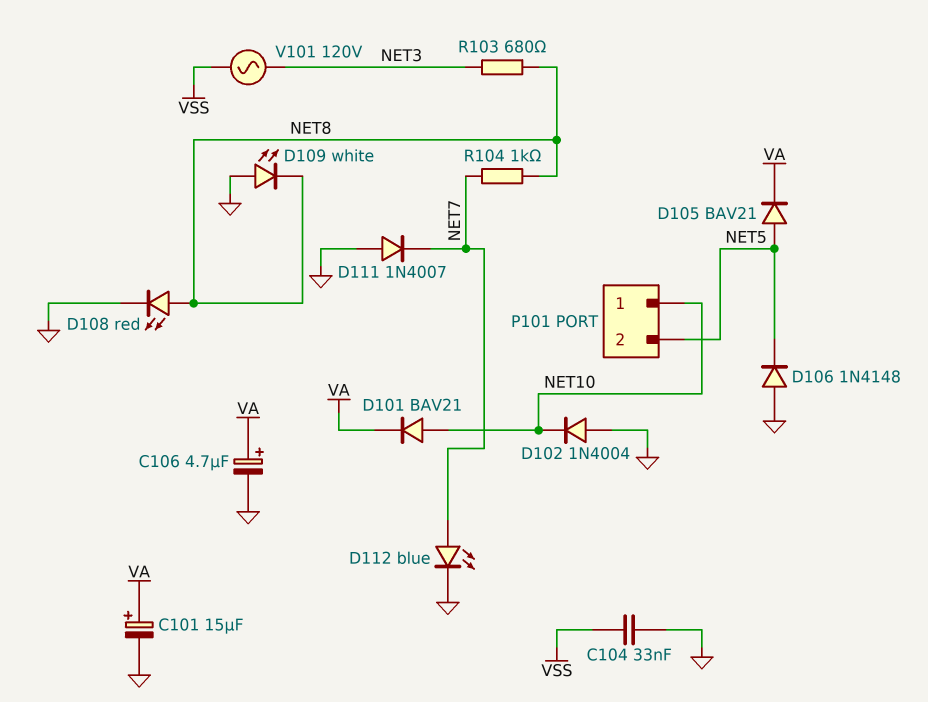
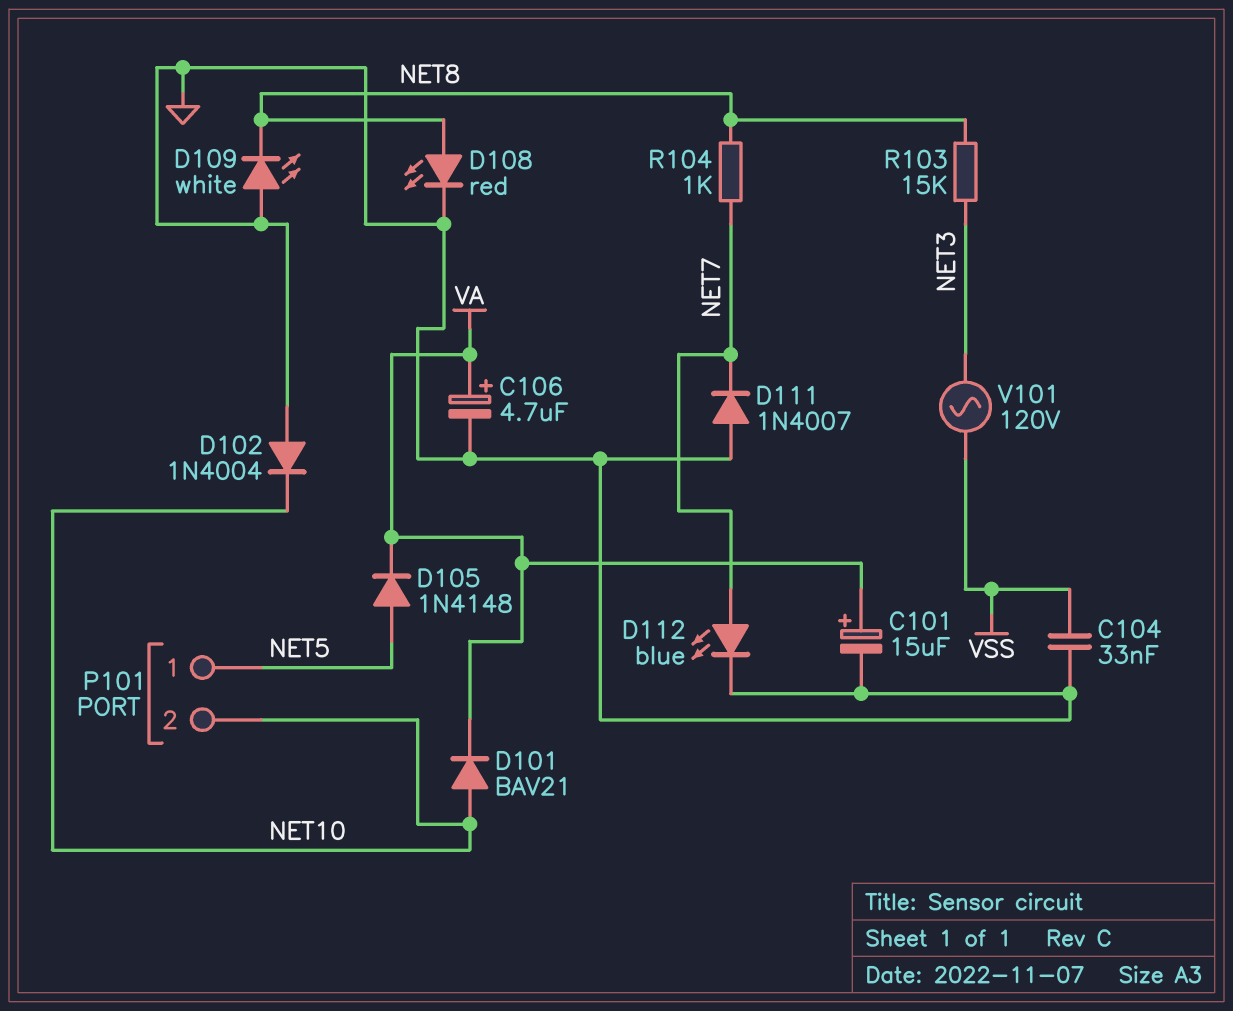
D105: diode BAV21 (A NET5, K VA) -> diode 1N4148 (A NET5, K VA)
D106: diode 1N4148 (A GND, K NET5) -> none
P101 pin 1: NET10 -> NET5
P101 pin 2: NET5 -> NET10
R103: 680 (NET3, NET8) -> 15k (NET3, NET8)

